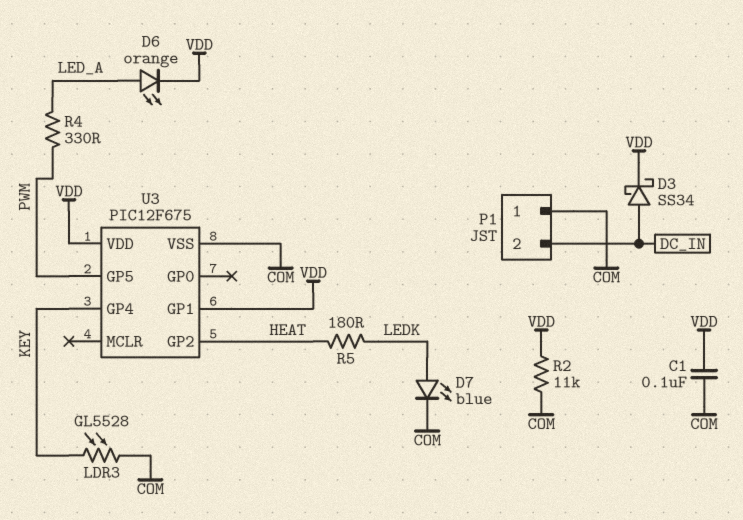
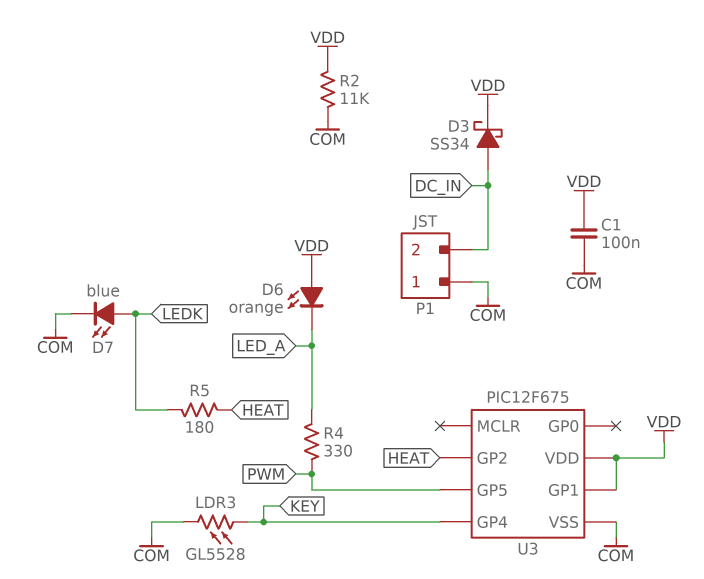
D6: LED orange (A LED_A, K VDD) -> LED orange (A VDD, K LED_A)

